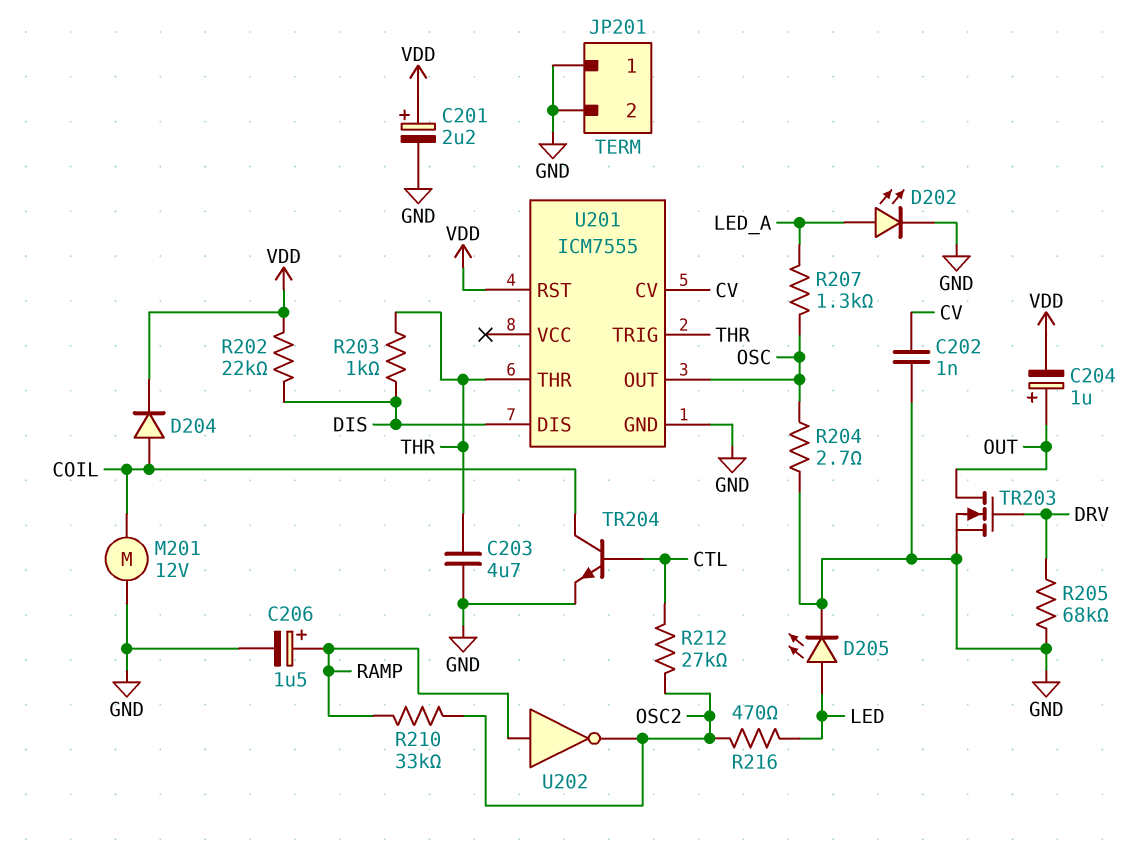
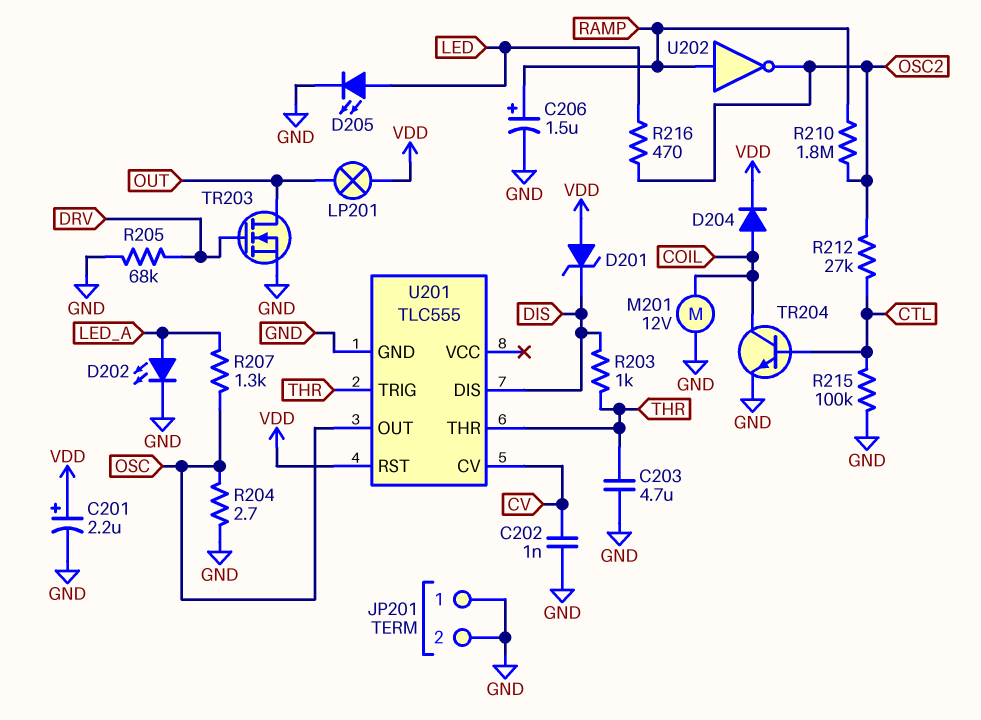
C204: 1uF (plus OUT, minus VDD) -> none
D201: none -> zener (A VDD, K DIS)
LP201: none -> lamp (OUT, VDD)
R202: 22k (DIS, VDD) -> none
R210: 33k (OSC2, RAMP) -> 1.8M (OSC2, RAMP)
R215: none -> 100k (CTL, GND)
U201: ICM7555 -> TLC555

